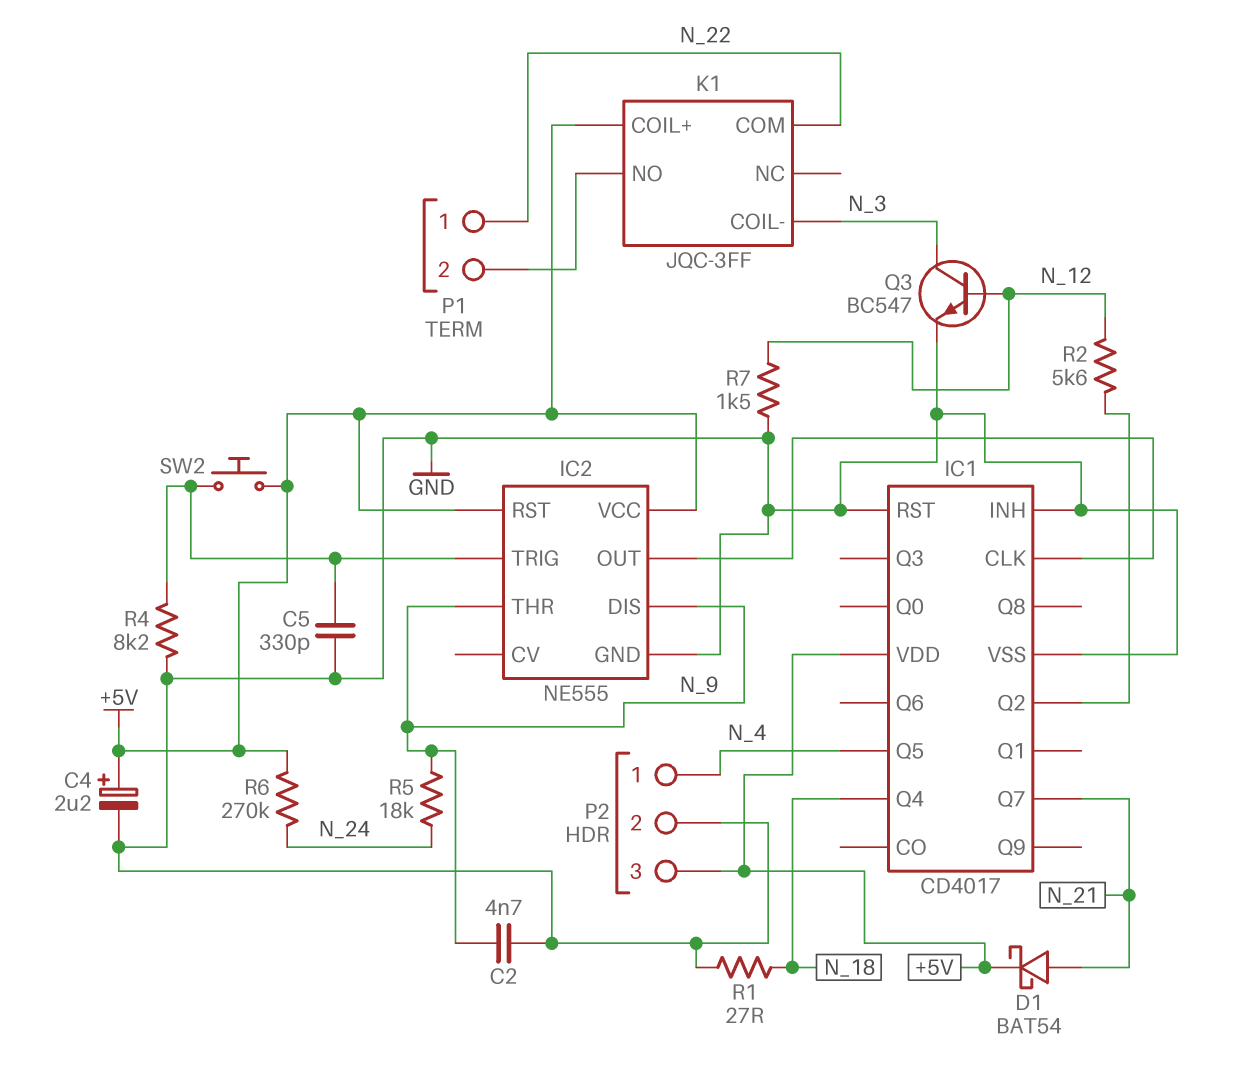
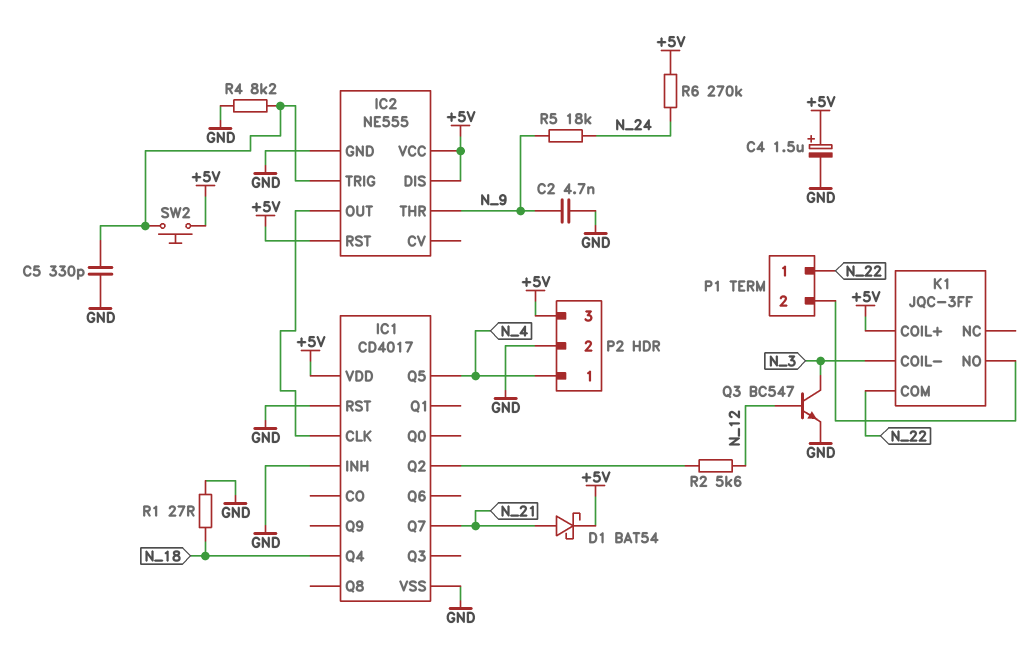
C4: 2.2uF (plus +5V, minus GND) -> 1.5uF (plus +5V, minus GND)
IC2 pin DIS: N_9 -> +5V
R7: 1.5k (GND, N_12) -> none

